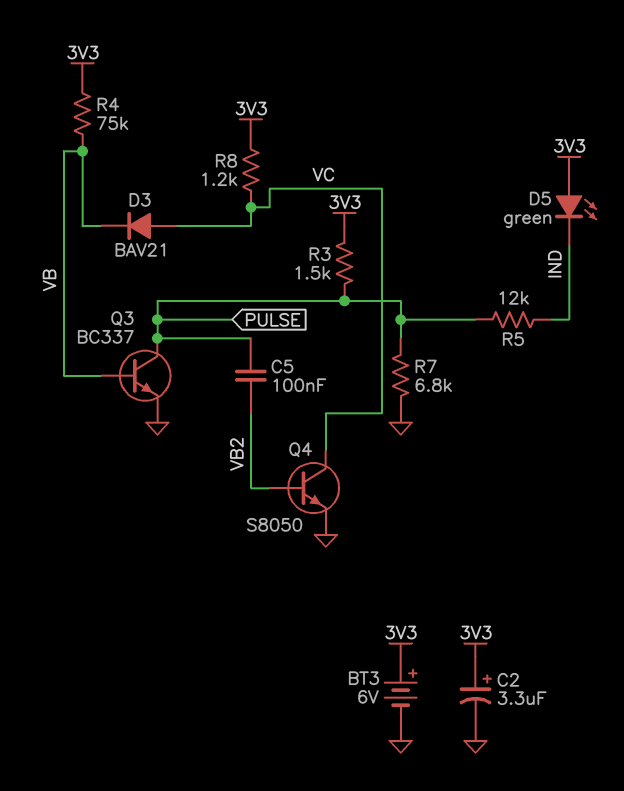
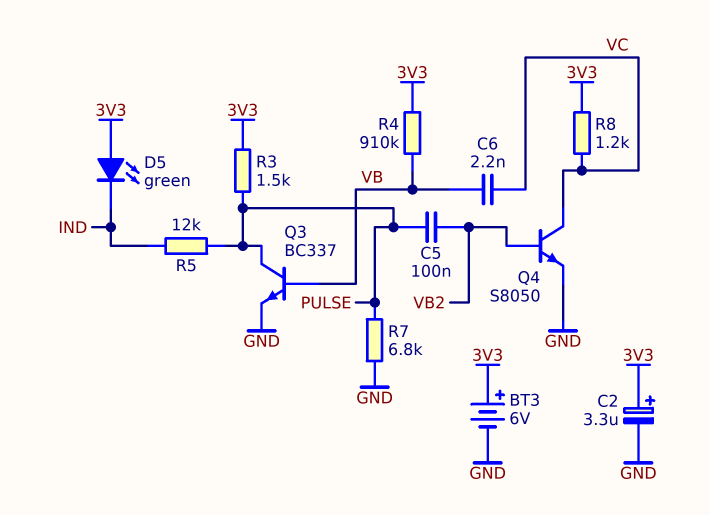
C6: none -> 2.2nF (VB, VC)
D3: diode BAV21 (A VC, K VB) -> none
R4: 75k (3V3, VB) -> 910k (3V3, VB)

